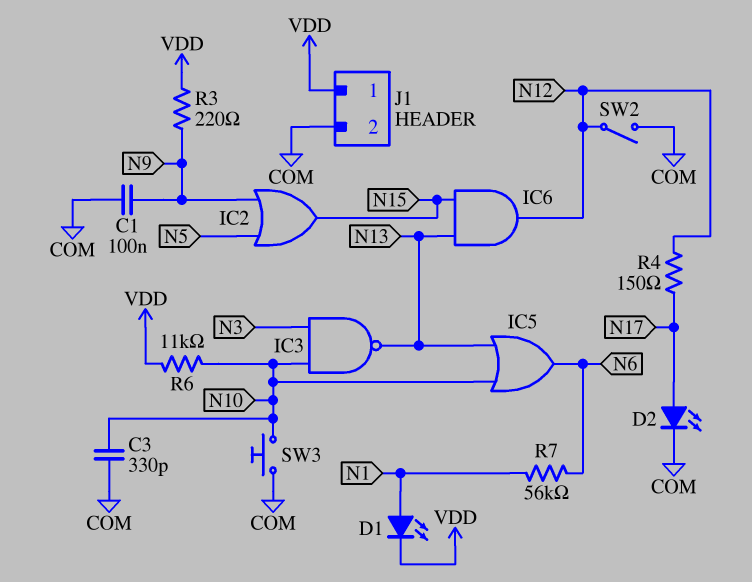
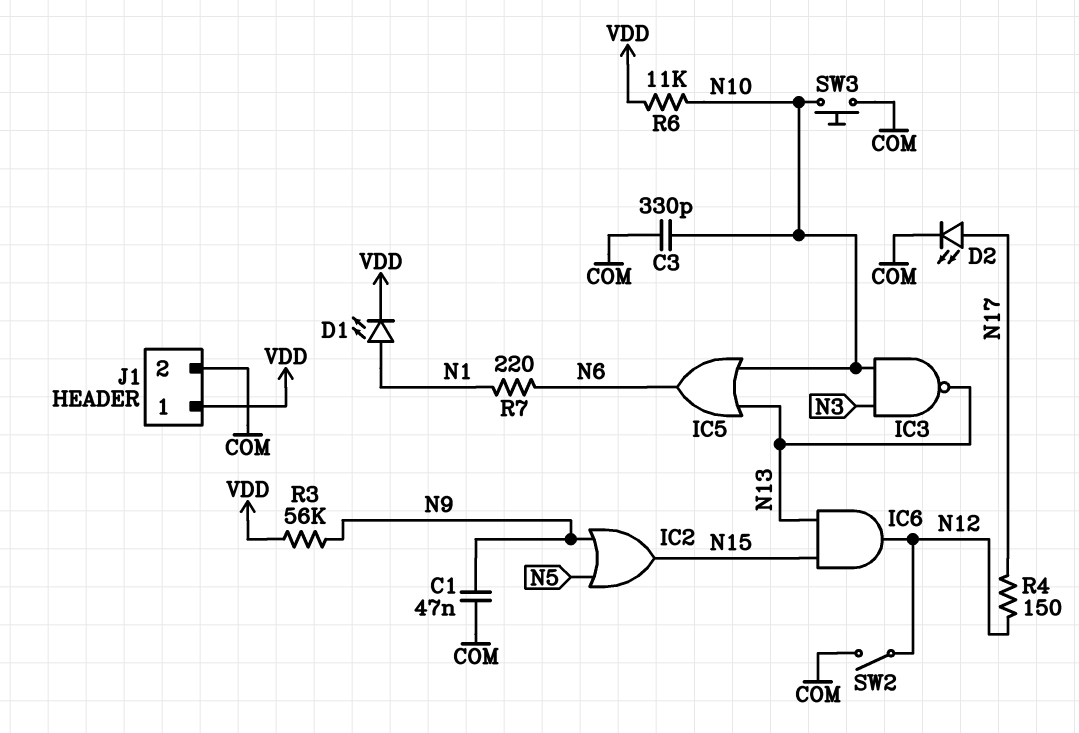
C1: 100nF (COM, N9) -> 47nF (COM, N9)
R3: 220 (N9, VDD) -> 56k (N9, VDD)
R7: 56k (N1, N6) -> 220 (N1, N6)

